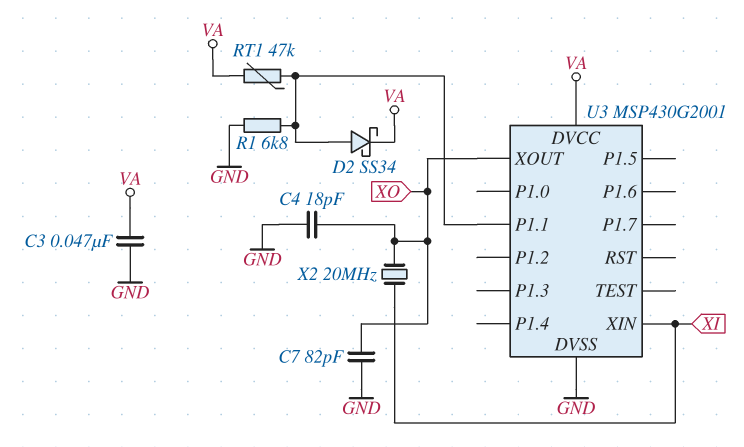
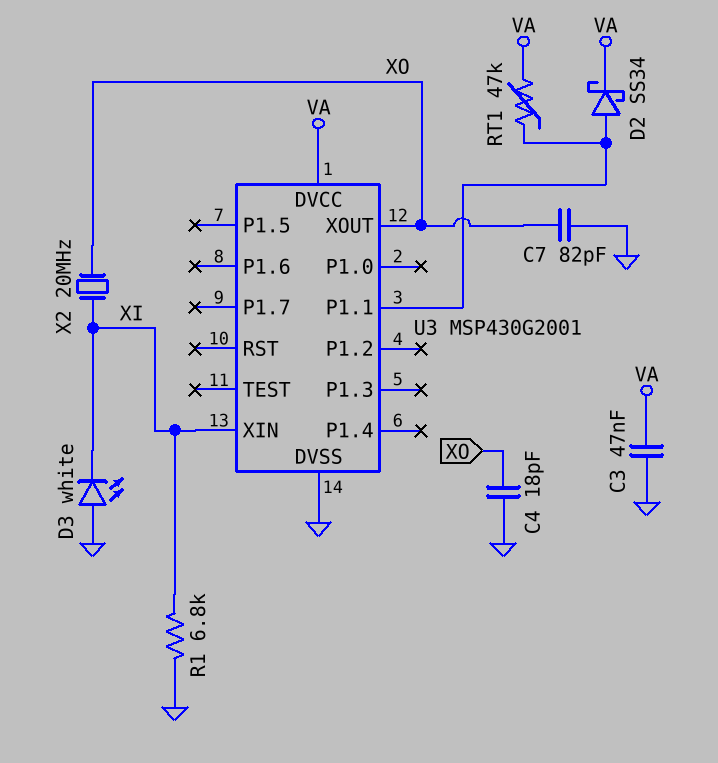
D3: none -> LED white (A GND, K XI)
R1: 6.8k (GND, U3/P1.1) -> 6.8k (GND, XI)

